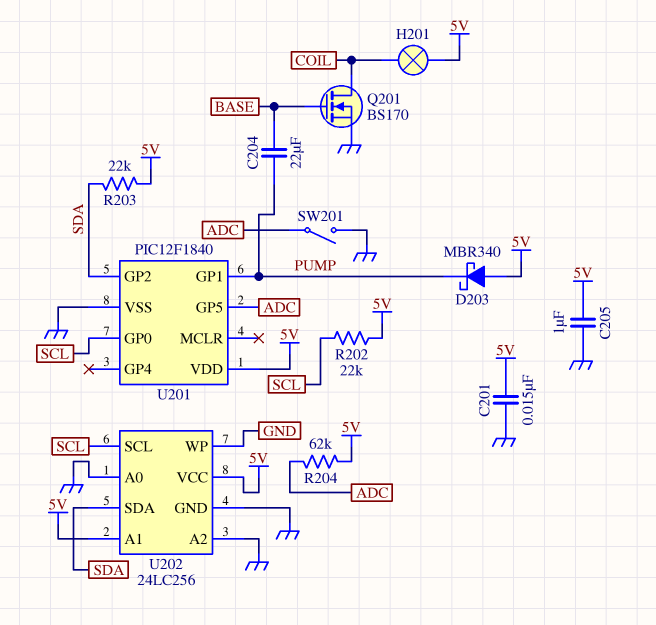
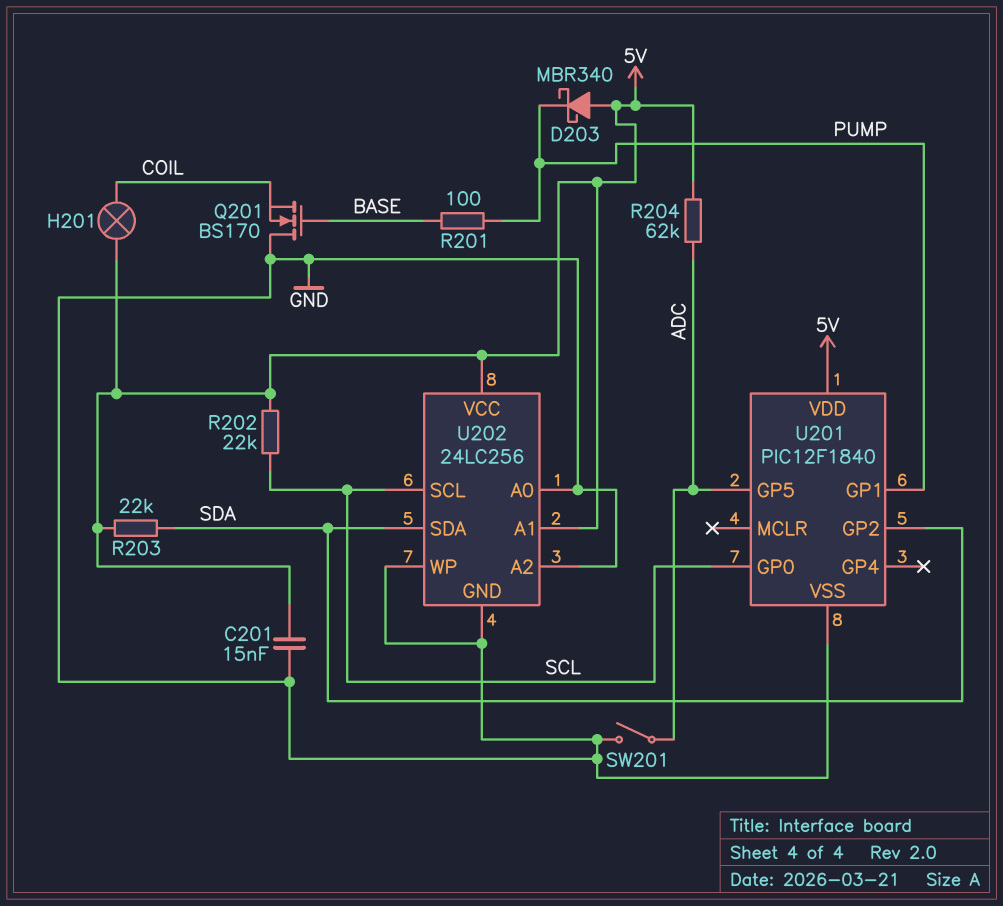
C204: 22uF (BASE, PUMP) -> none
C205: 1uF (5V, GND) -> none
Q201: NMOS BS170 (G BASE, D COIL, S GND) -> NMOS BS170 (G BASE, D GND, S COIL)
R201: none -> 100 (BASE, PUMP)

